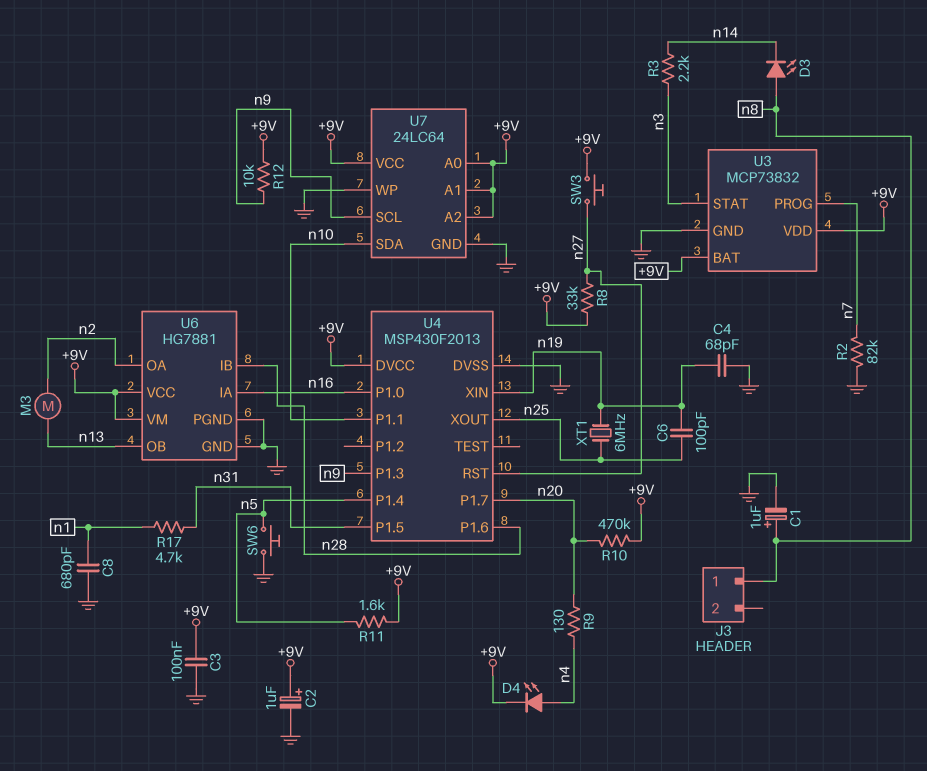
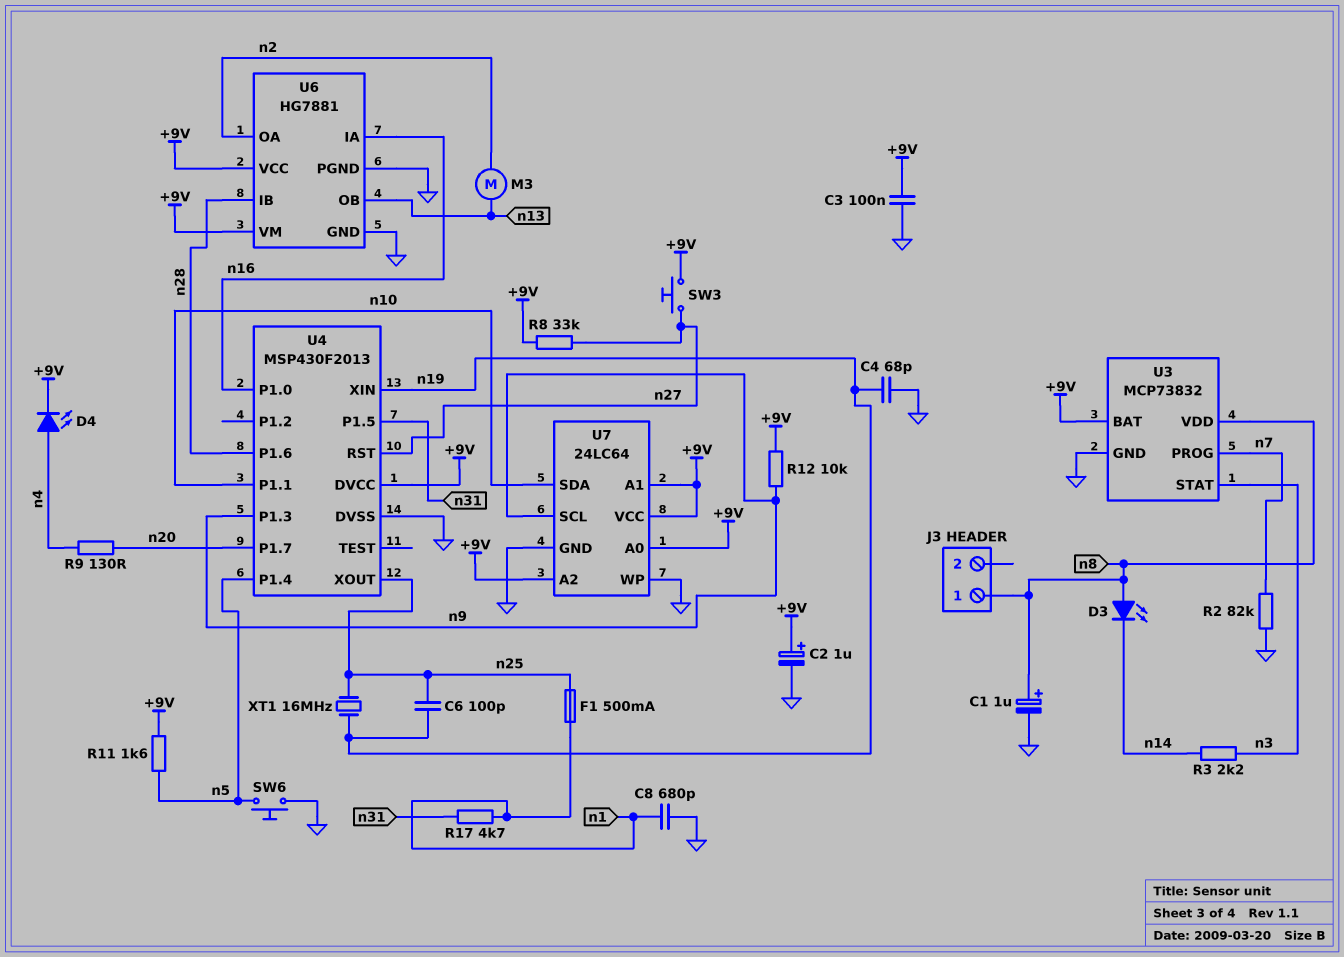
F1: none -> 500mA (n1, n25)
R10: 470k (+9V, n20) -> none
U3 pin VDD: +9V -> n8
XT1: 6MHz (n19, n25) -> 16MHz (n19, n25)

